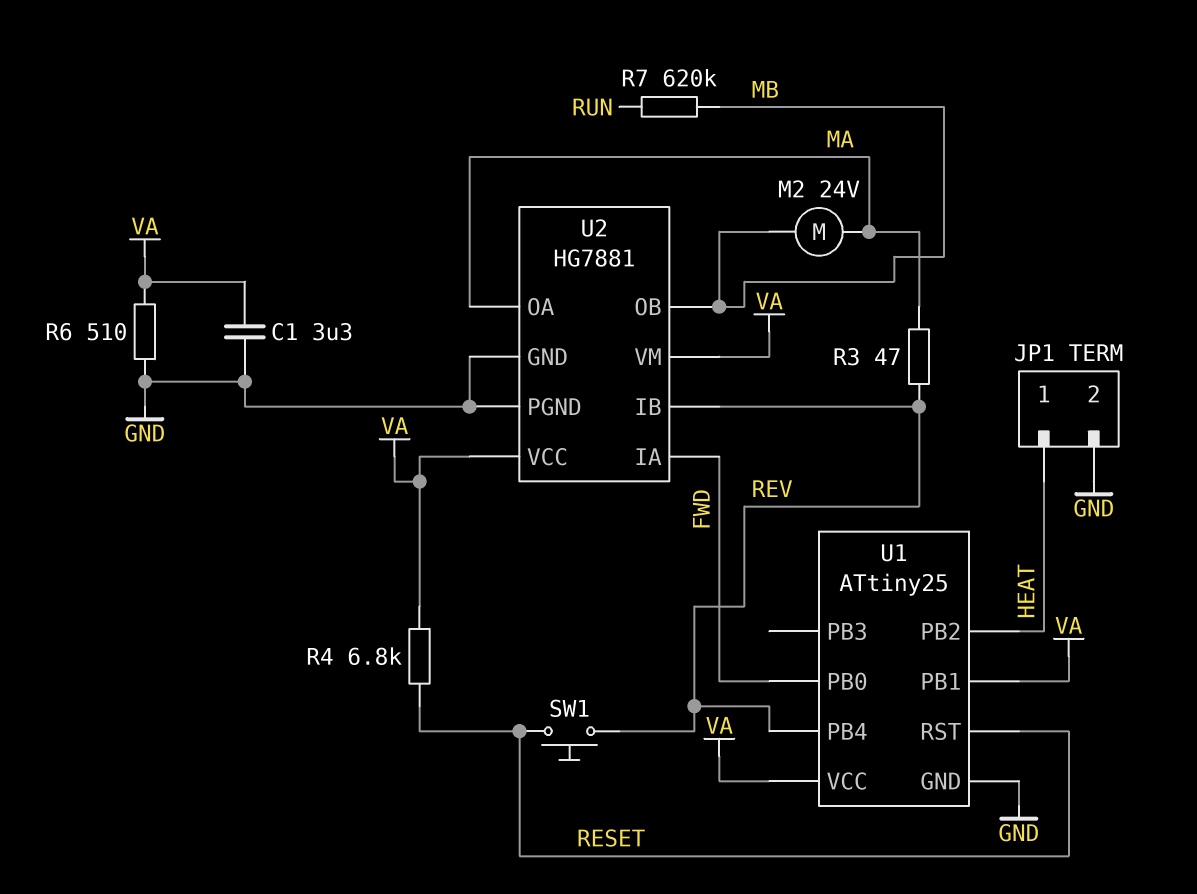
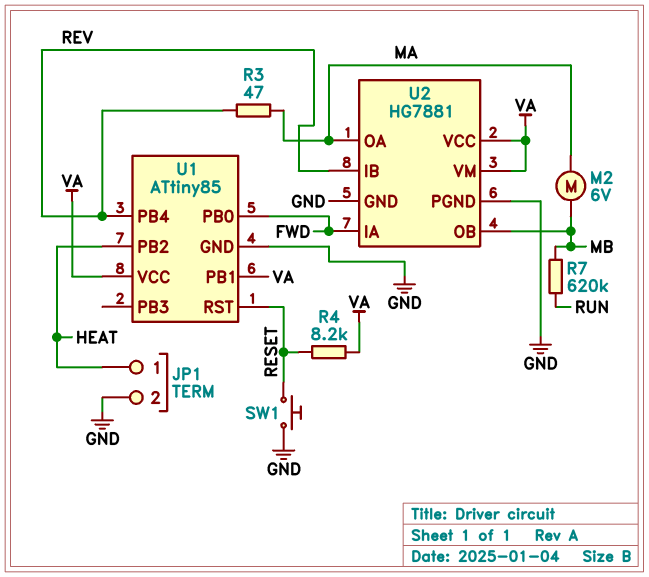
C1: 3.3uF (GND, VA) -> none
M2: motor 24V (MA, MB) -> motor 6V (MA, MB)
R4: 6.8k (RESET, VA) -> 8.2k (RESET, VA)
R6: 510 (GND, VA) -> none
SW1: button (RESET, REV) -> button (GND, RESET)
U1: ATtiny25 -> ATtiny85

